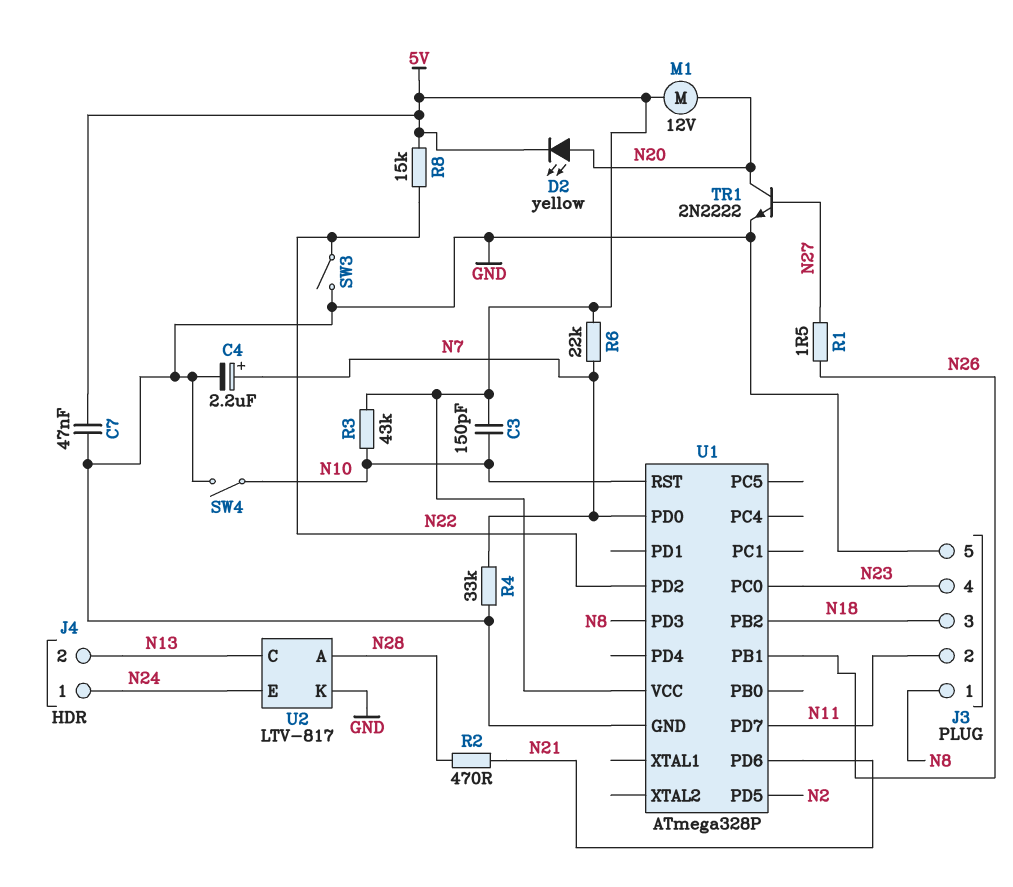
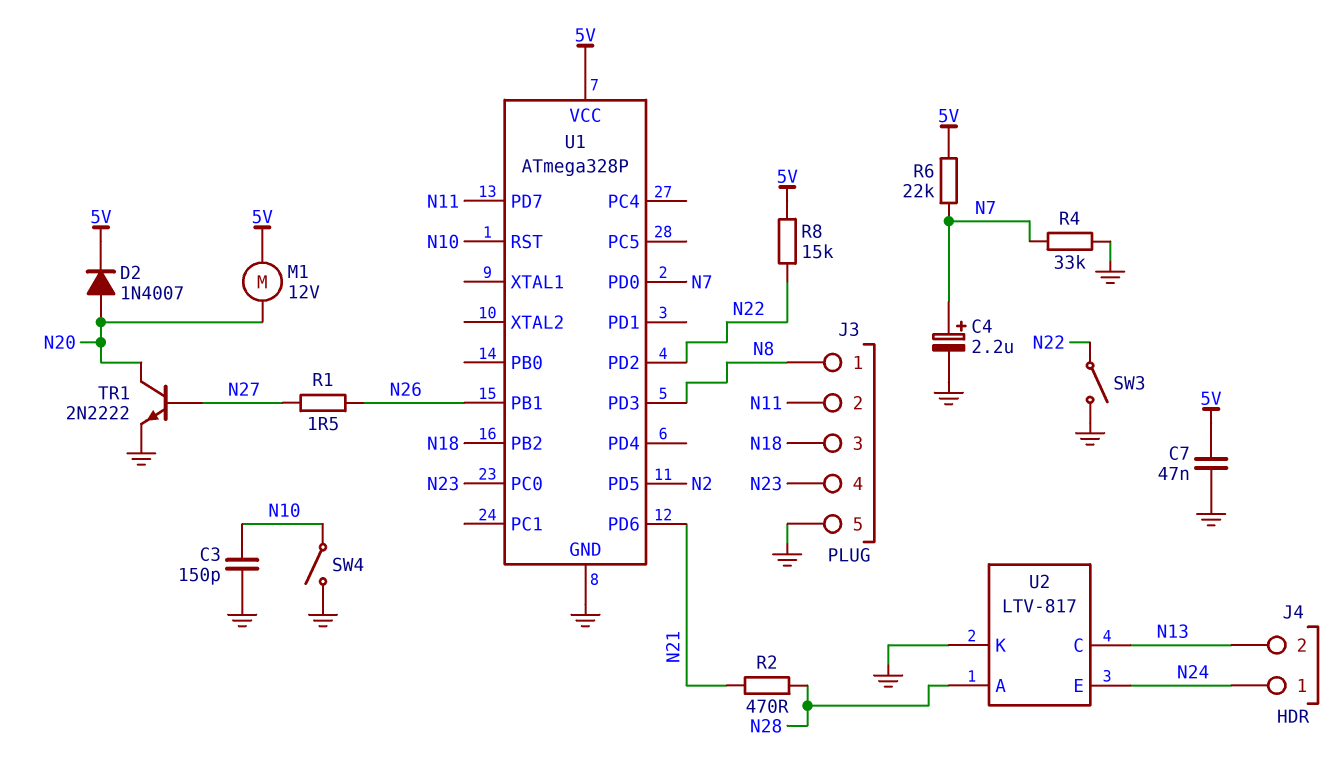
C3: 150pF (5V, N10) -> 150pF (GND, N10)
D2: LED yellow (A N20, K 5V) -> diode 1N4007 (A N20, K 5V)
R3: 43k (5V, N10) -> none

